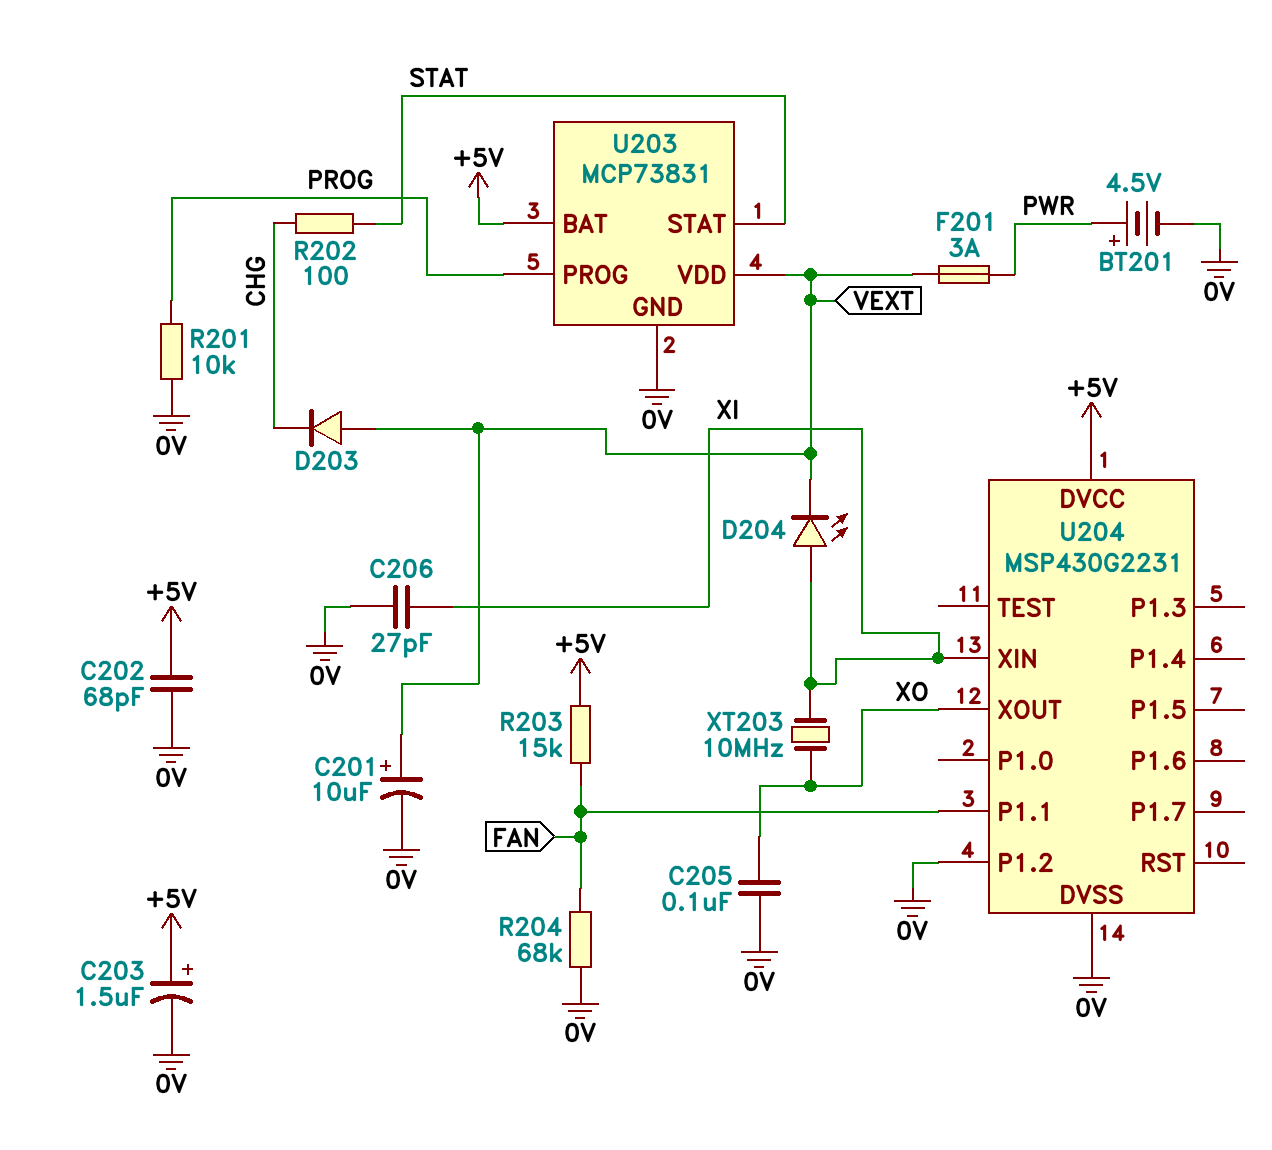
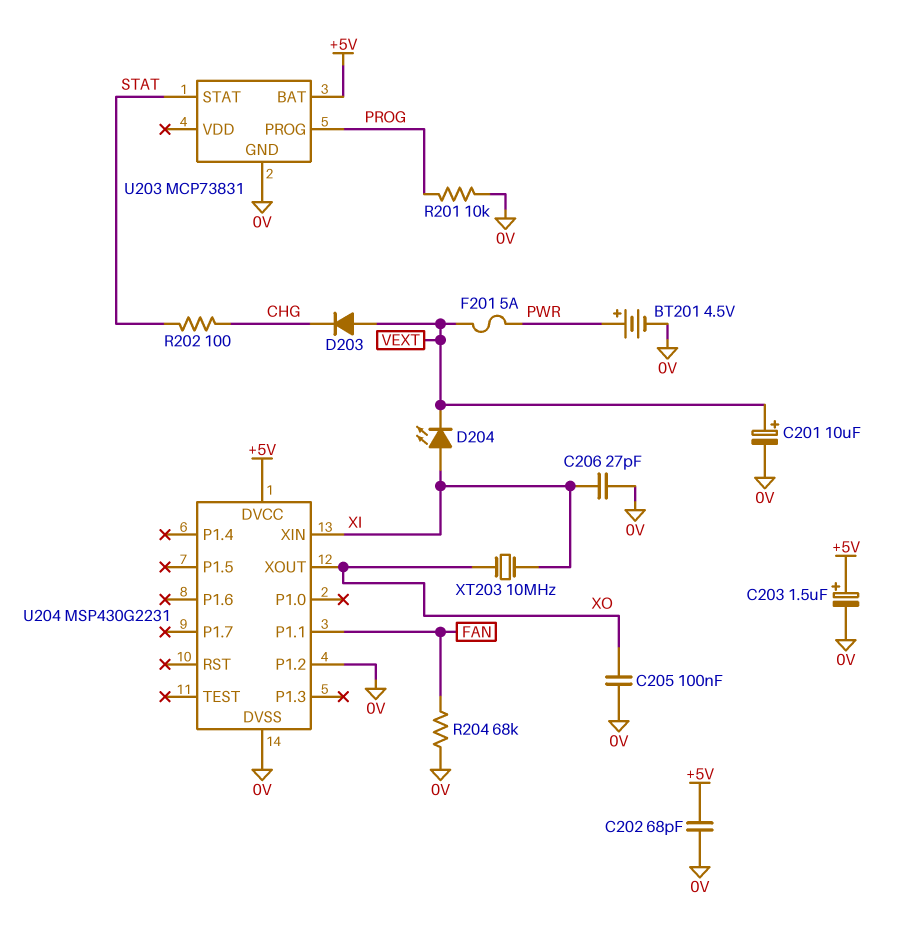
F201: 3A (PWR, VEXT) -> 5A (PWR, VEXT)
R203: 15k (+5V, FAN) -> none
U203 pin VDD: VEXT -> none

